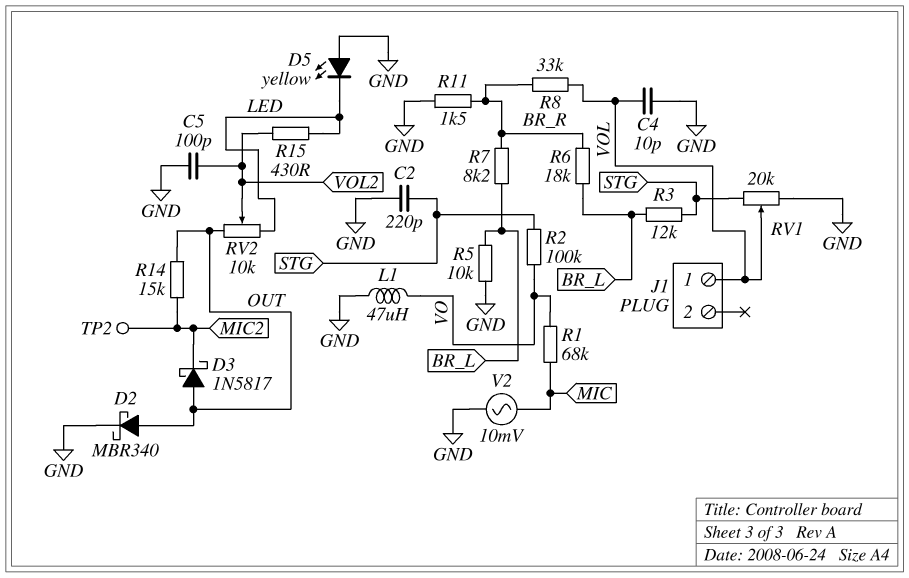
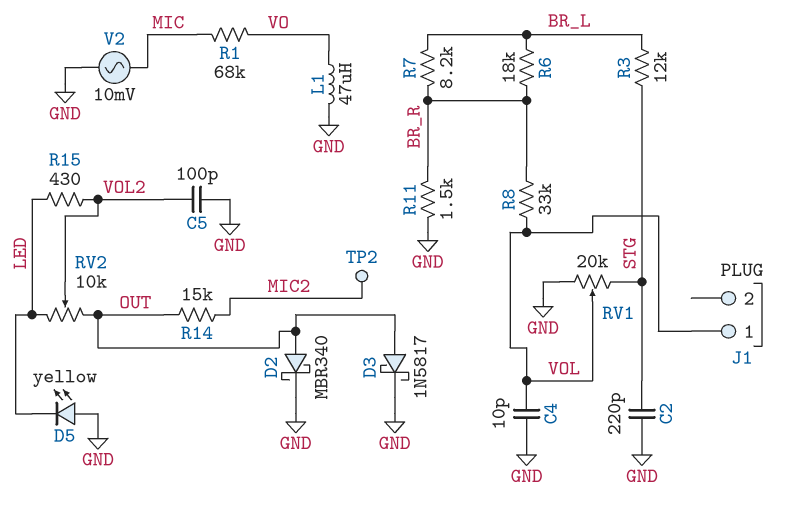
D3: schottky 1N5817 (A OUT, K MIC2) -> schottky 1N5817 (A OUT, K GND)
R2: 100k (STG, VO) -> none
R5: 10k (BR_L, GND) -> none

